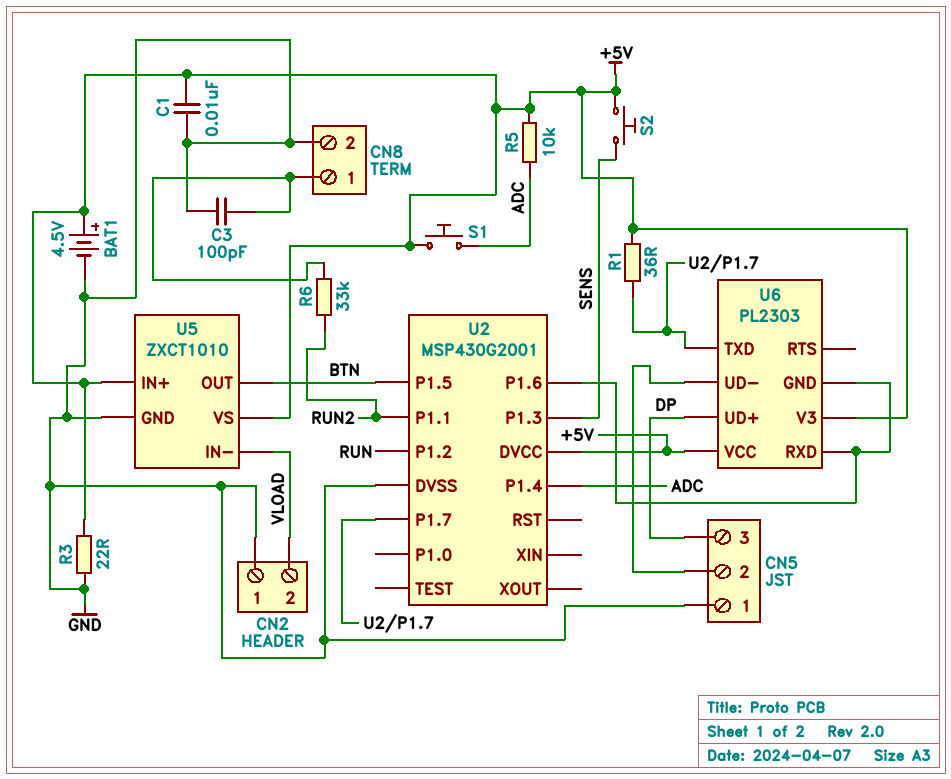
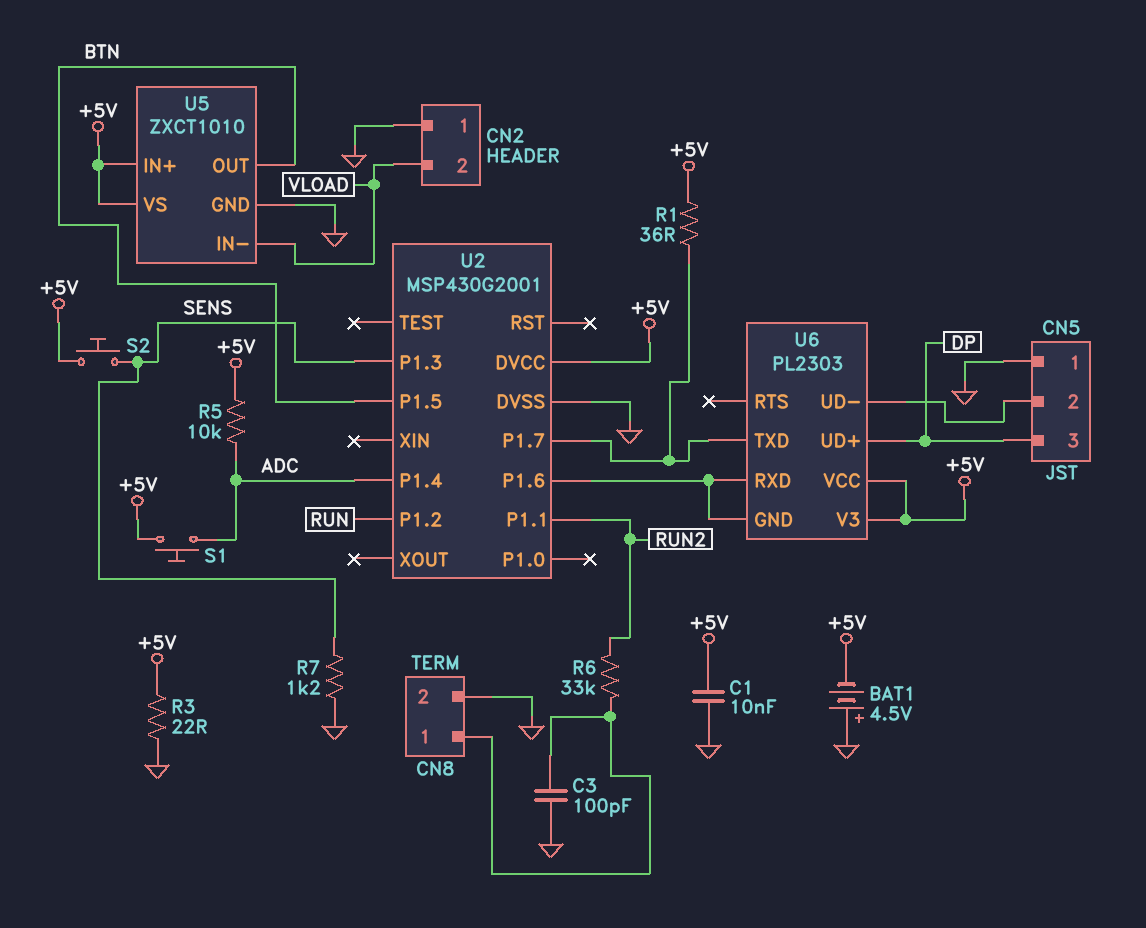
BAT1: 4.5V (plus +5V, minus GND) -> 4.5V (plus GND, minus +5V)
R7: none -> 1.2k (GND, SENS)

